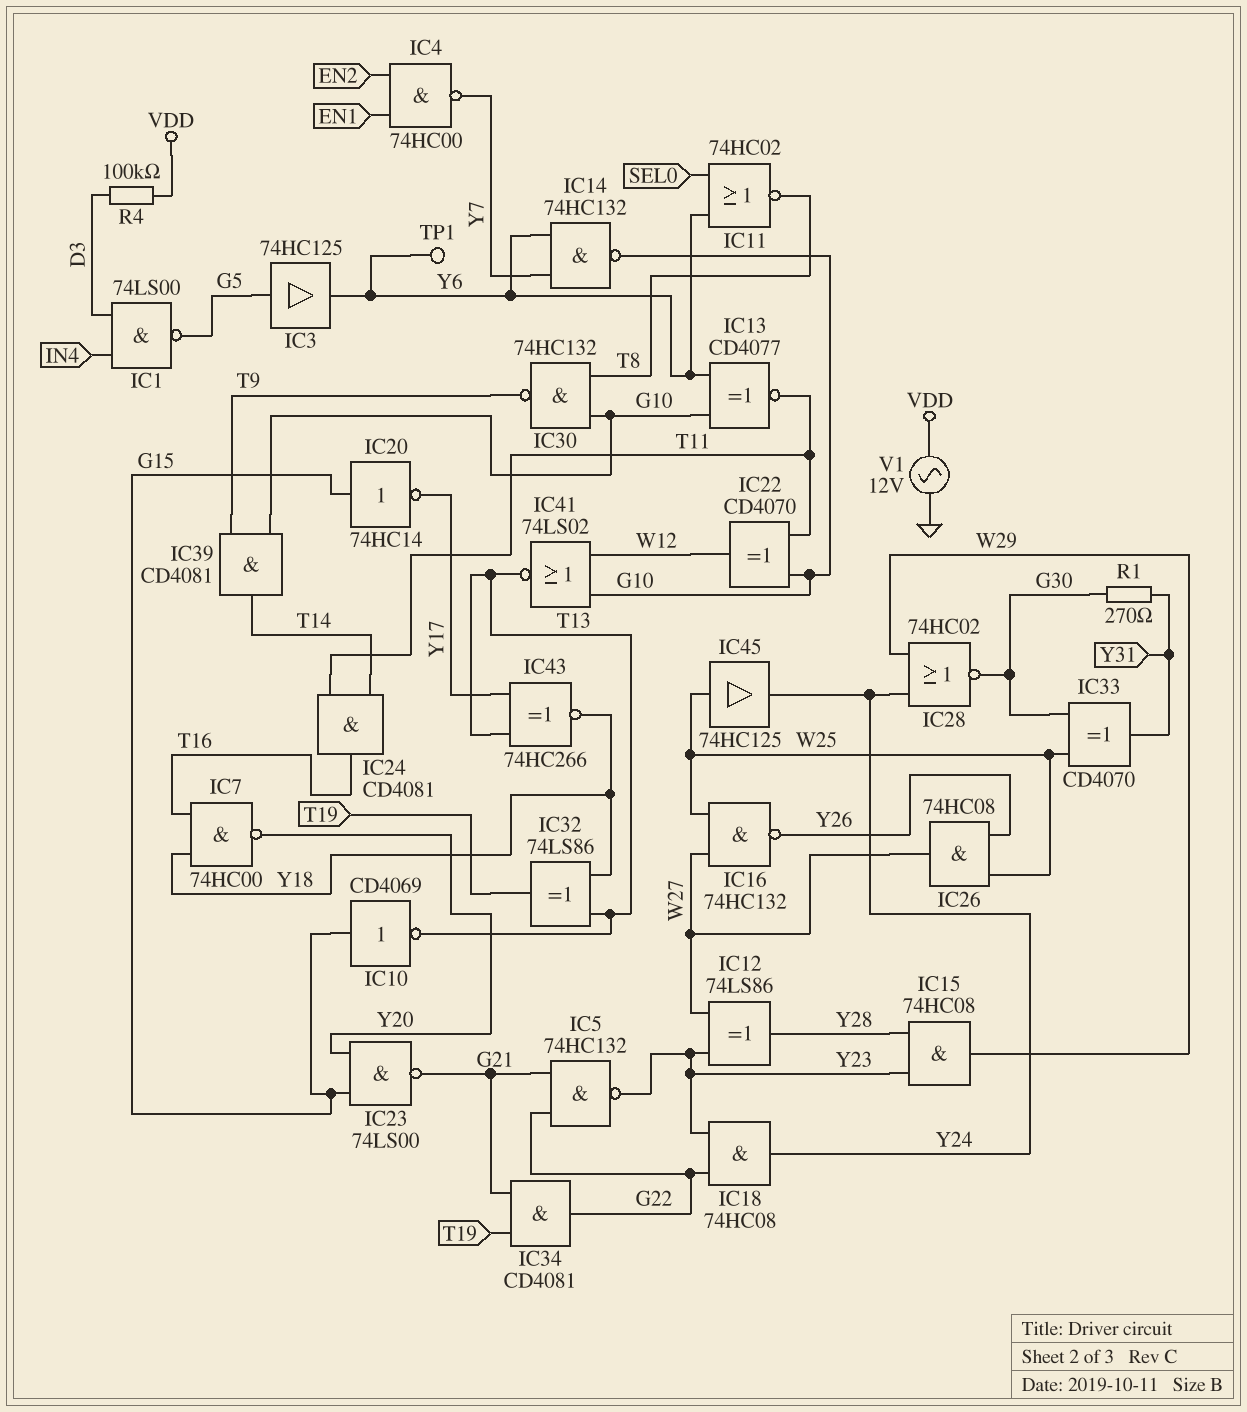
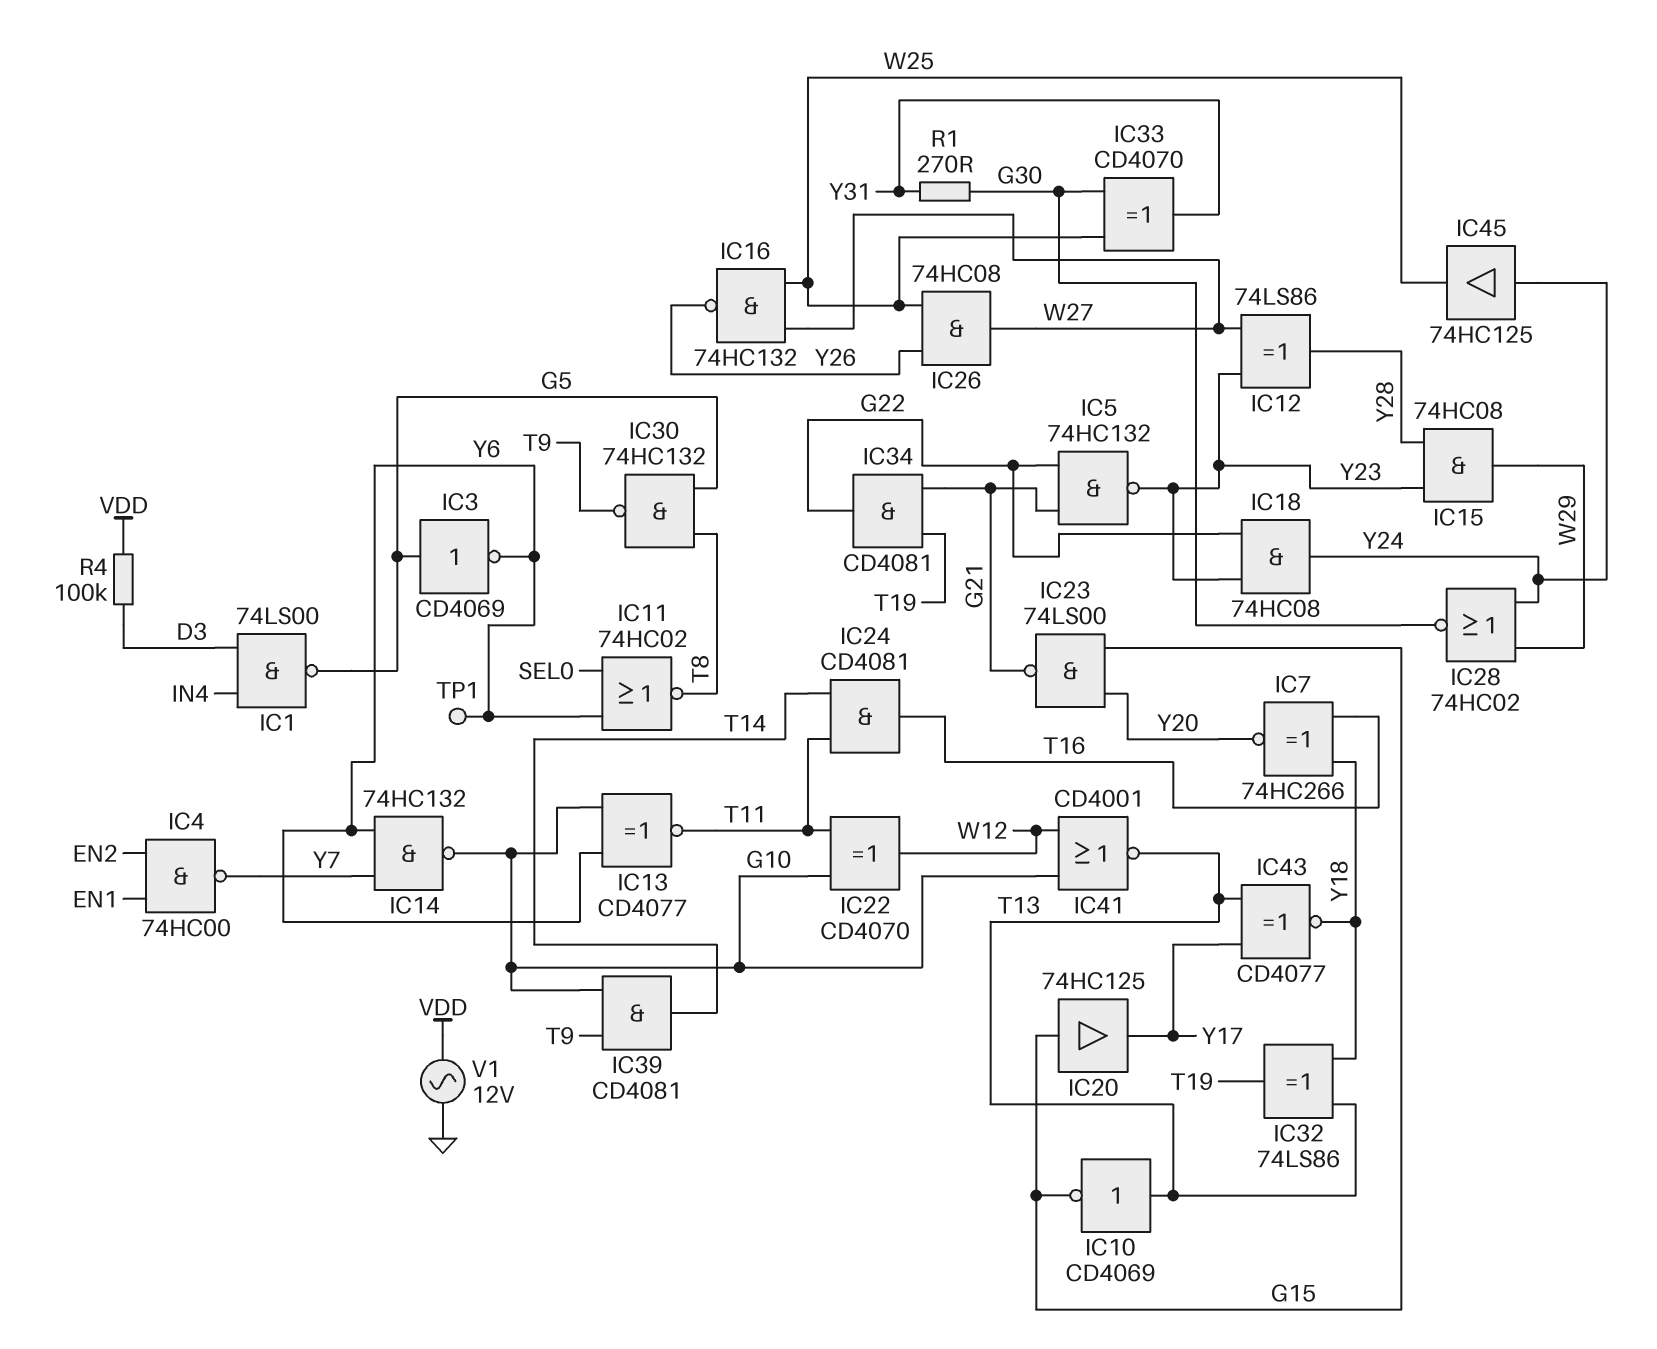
IC3: buffer 74HC125 (in G5, out Y6) -> NOT CD4069 (in G5, out Y6)
IC7: NAND 74HC00 (in T16, in Y18, out Y20) -> XNOR 74HC266 (in T16, in Y18, out Y20)
IC10: NOT CD4069 (in G15, out T13) -> NOT CD4069 (in T13, out G15)
IC20: NOT 74HC14 (in G15, out Y17) -> buffer 74HC125 (in G15, out Y17)
IC30: NAND 74HC132 (in G10, in T8, out T9) -> NAND 74HC132 (in G5, in T8, out T9)
IC41: NOR 74LS02 (in G10, in W12, out T13) -> NOR CD4001 (in G10, in W12, out T13)
IC43: XNOR 74HC266 (in T13, in Y17, out Y18) -> XNOR CD4077 (in T13, in Y17, out Y18)
IC45: buffer 74HC125 (in W25, out Y24) -> buffer 74HC125 (in Y24, out W25)

